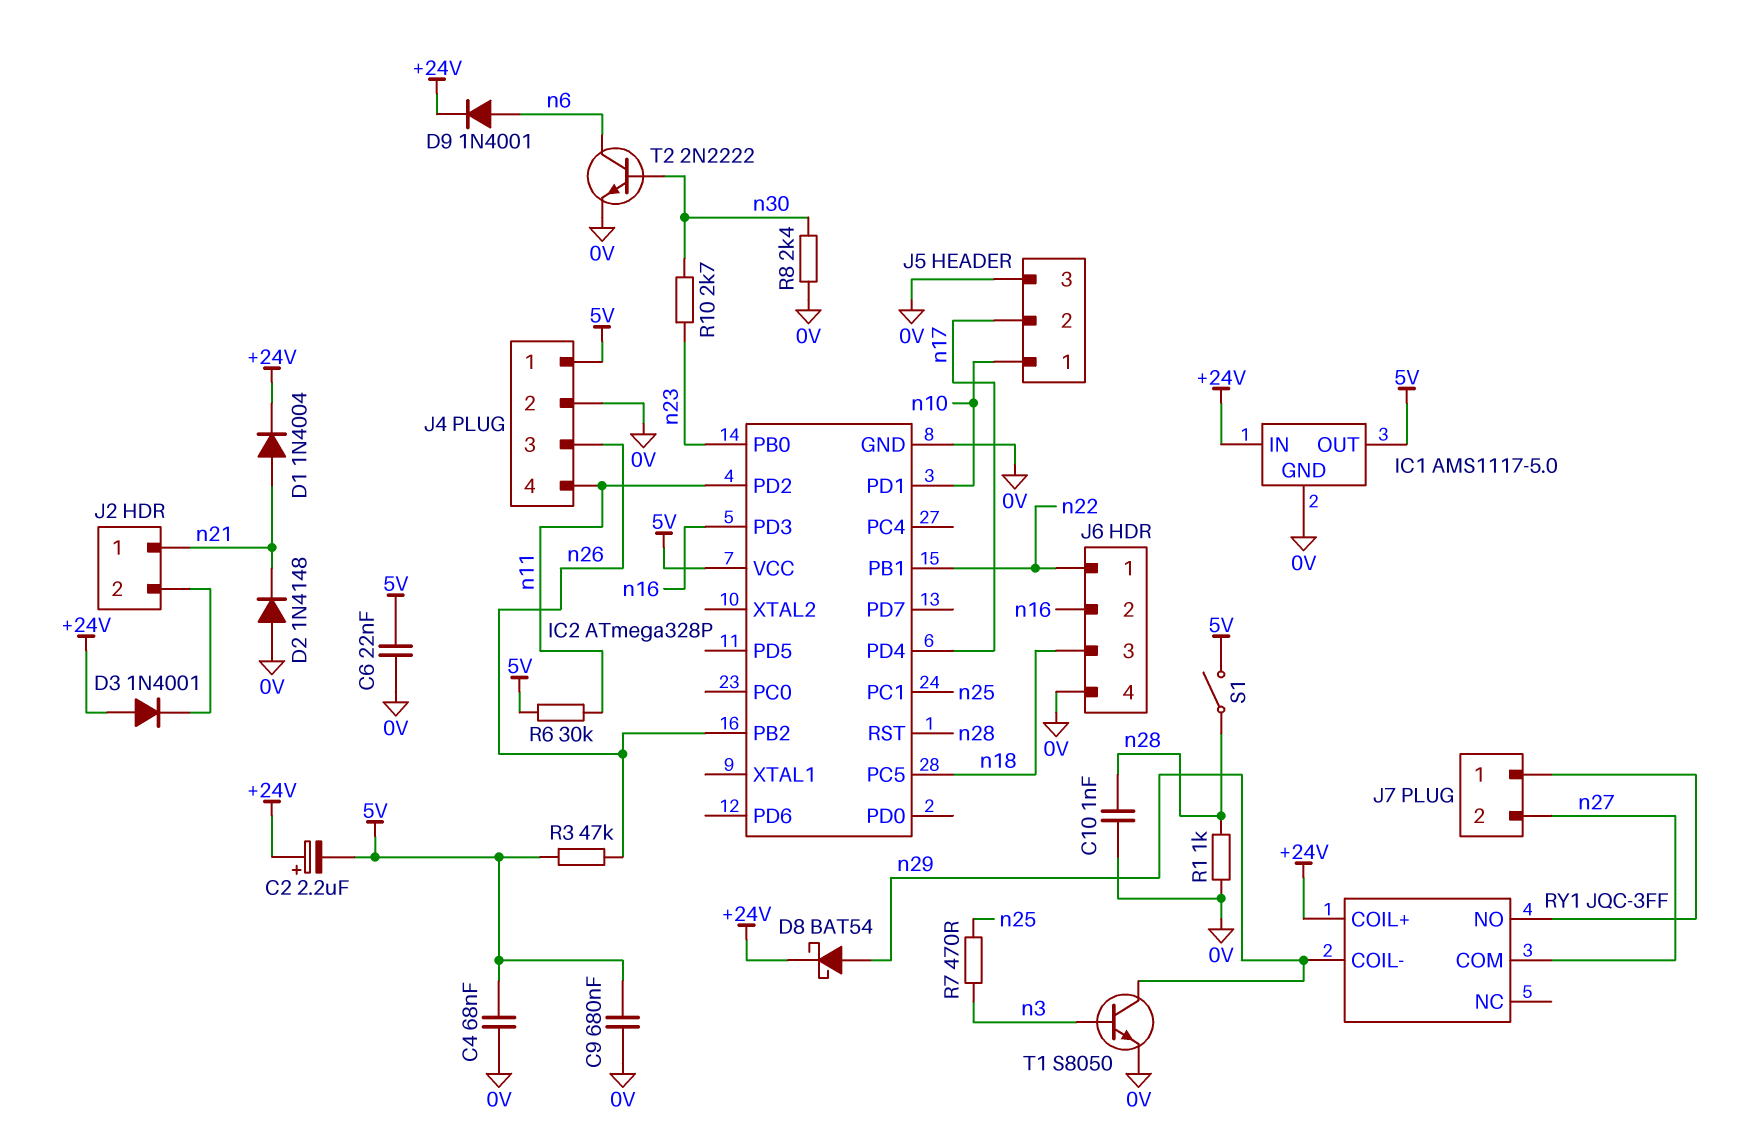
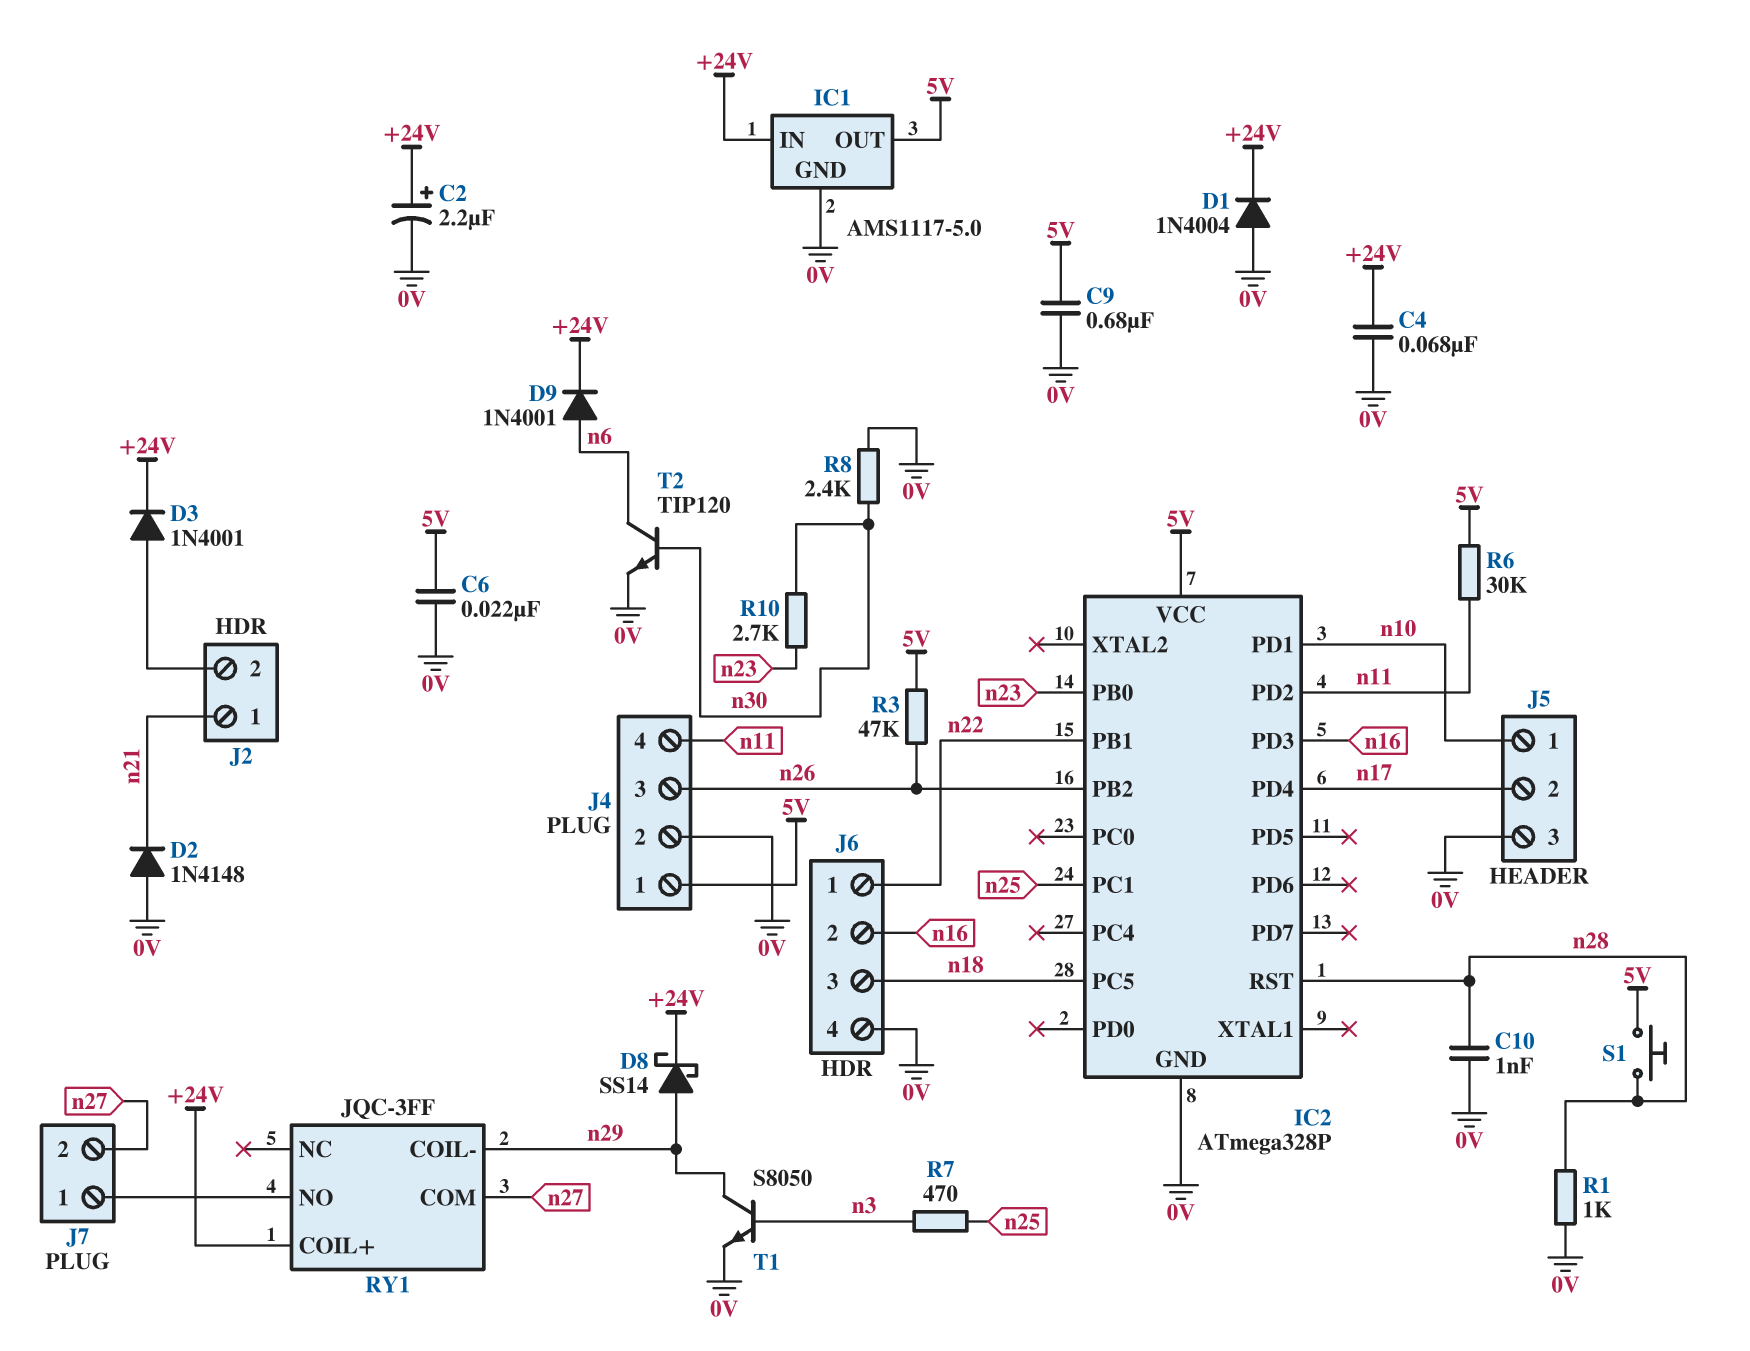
C2: 2.2uF (plus +24V, minus 5V) -> 2.2uF (plus +24V, minus 0V)
C4: 68nF (0V, 5V) -> 68nF (+24V, 0V)
D1: diode 1N4004 (A n21, K +24V) -> diode 1N4004 (A 0V, K +24V)
D3: diode 1N4001 (A +24V, K J2/2) -> diode 1N4001 (A J2/2, K +24V)
D8: schottky BAT54 (A n29, K +24V) -> schottky SS14 (A n29, K +24V)
S1: switch (5V, n28) -> button (5V, n28)
T2: NPN 2N2222 (B n30, C n6, E 0V) -> NPN TIP120 (B n30, C n6, E 0V)

